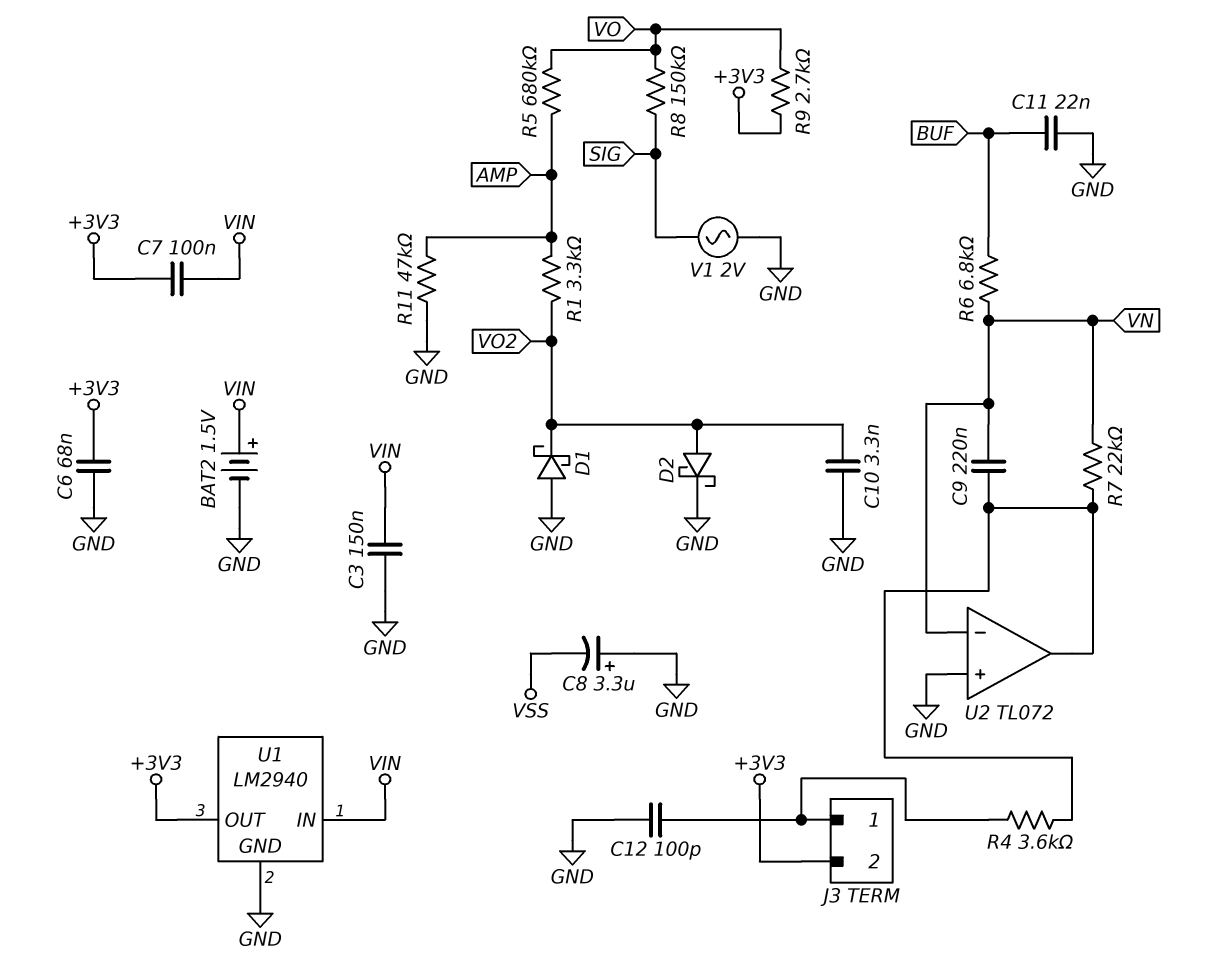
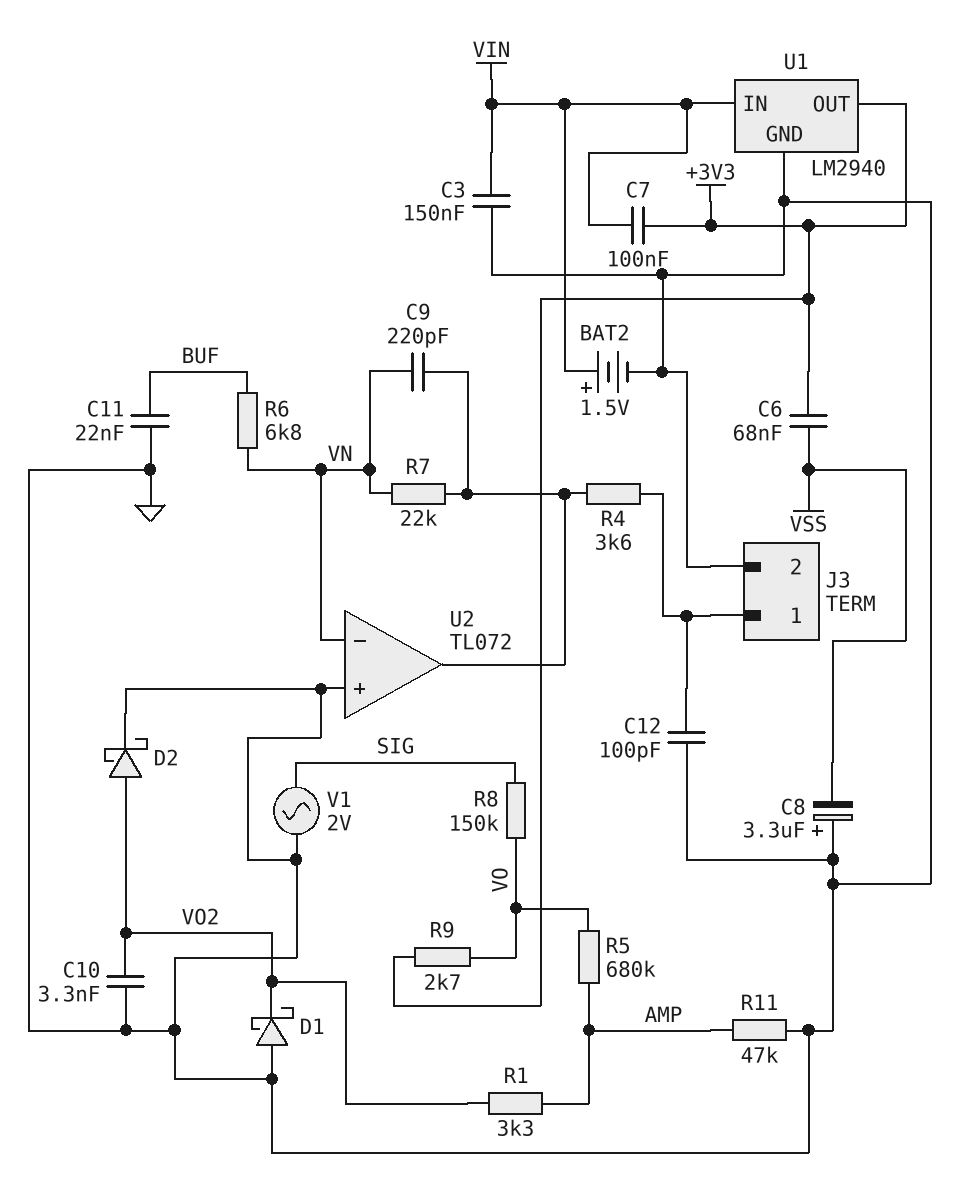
C6: 68nF (+3V3, GND) -> 68nF (+3V3, VSS)
C9: 220nF (U2/out, VN) -> 220pF (U2/out, VN)
J3 pin 2: +3V3 -> GND

